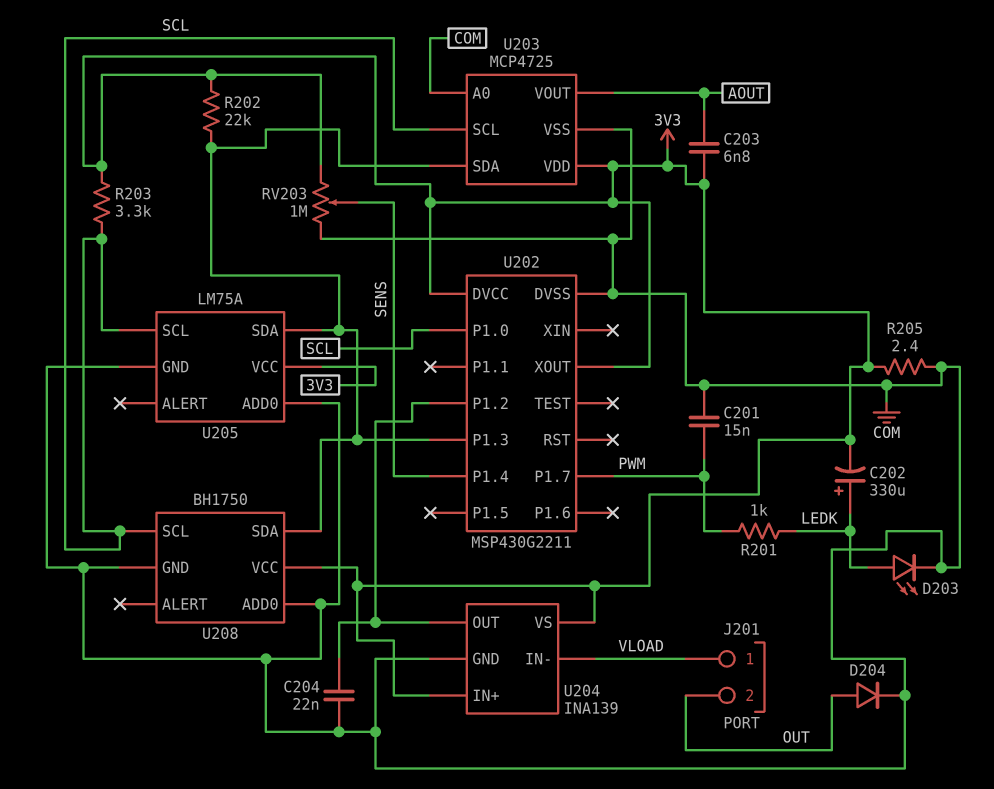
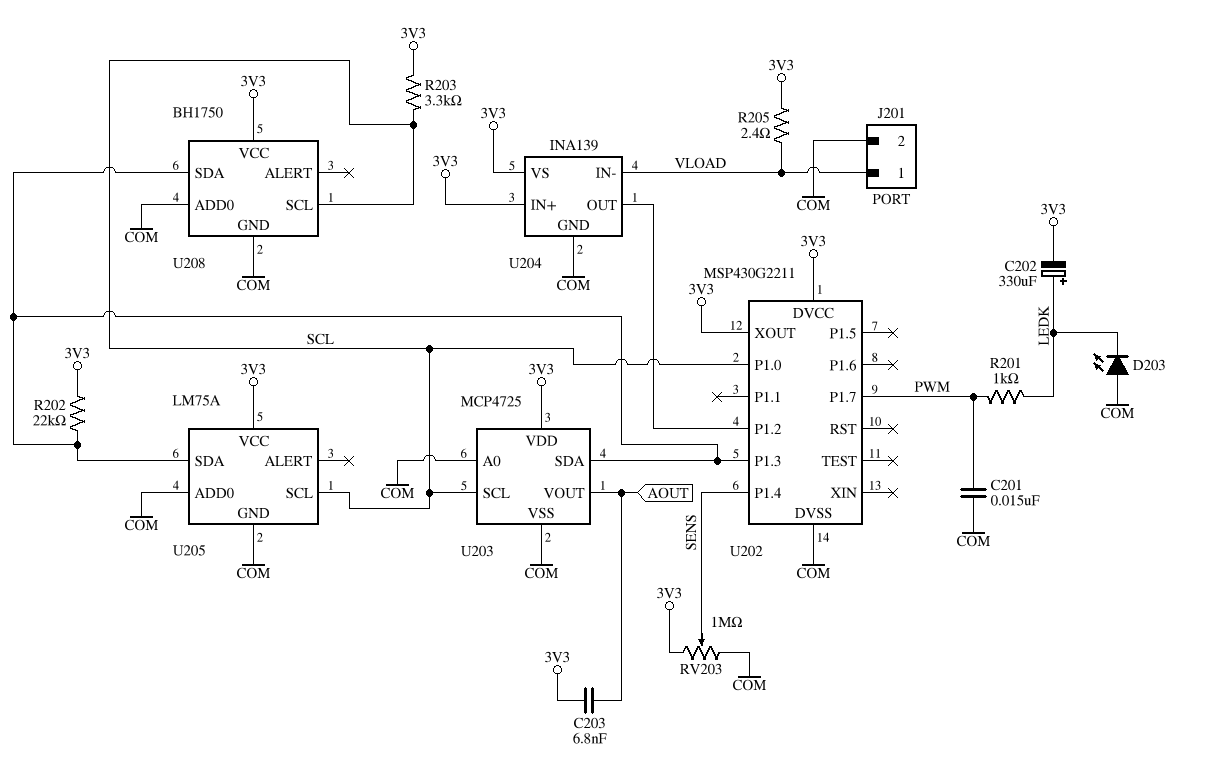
C204: 22nF (COM, U202/P1.2) -> none
D203: LED (A LEDK, K COM) -> LED (A COM, K LEDK)
D204: diode (A OUT, K COM) -> none
J201 pin 2: OUT -> COM
R205: 2.4 (3V3, COM) -> 2.4 (3V3, VLOAD)

